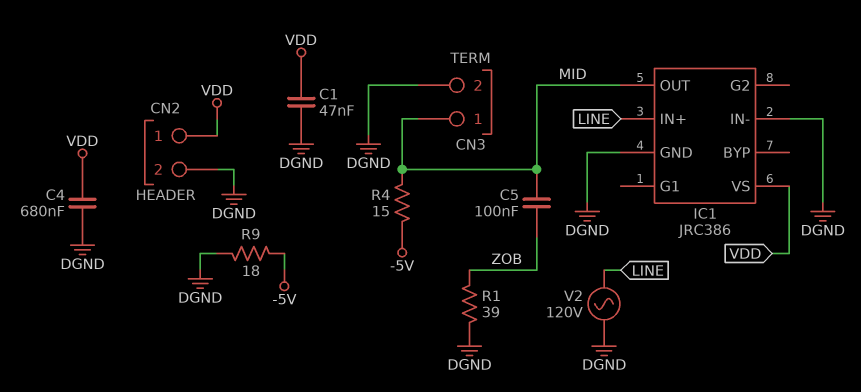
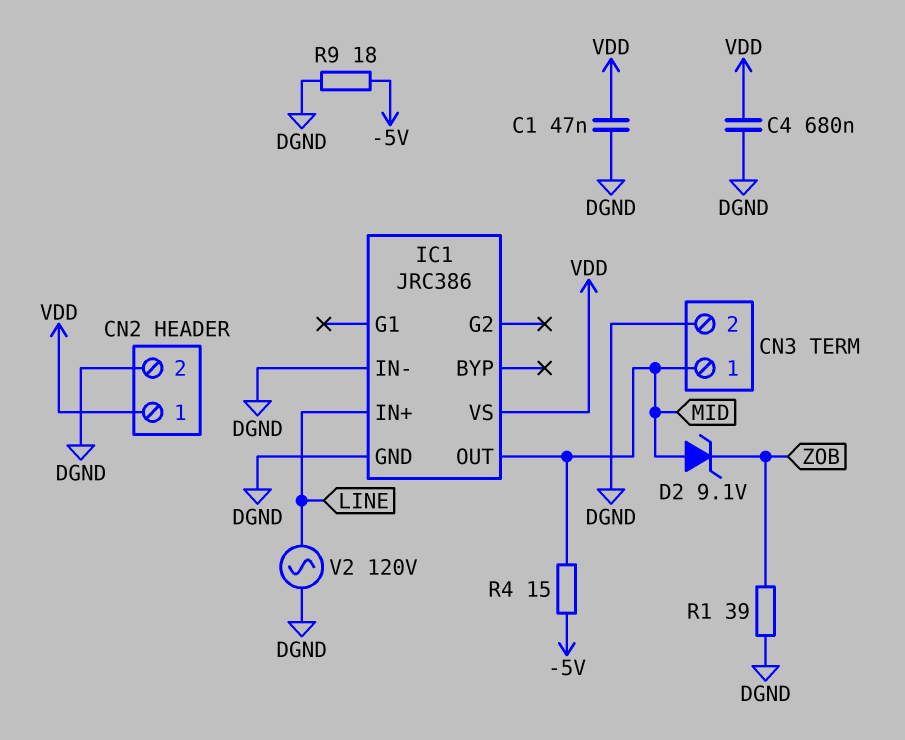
C5: 100nF (MID, ZOB) -> none
D2: none -> zener 9.1V (A MID, K ZOB)

